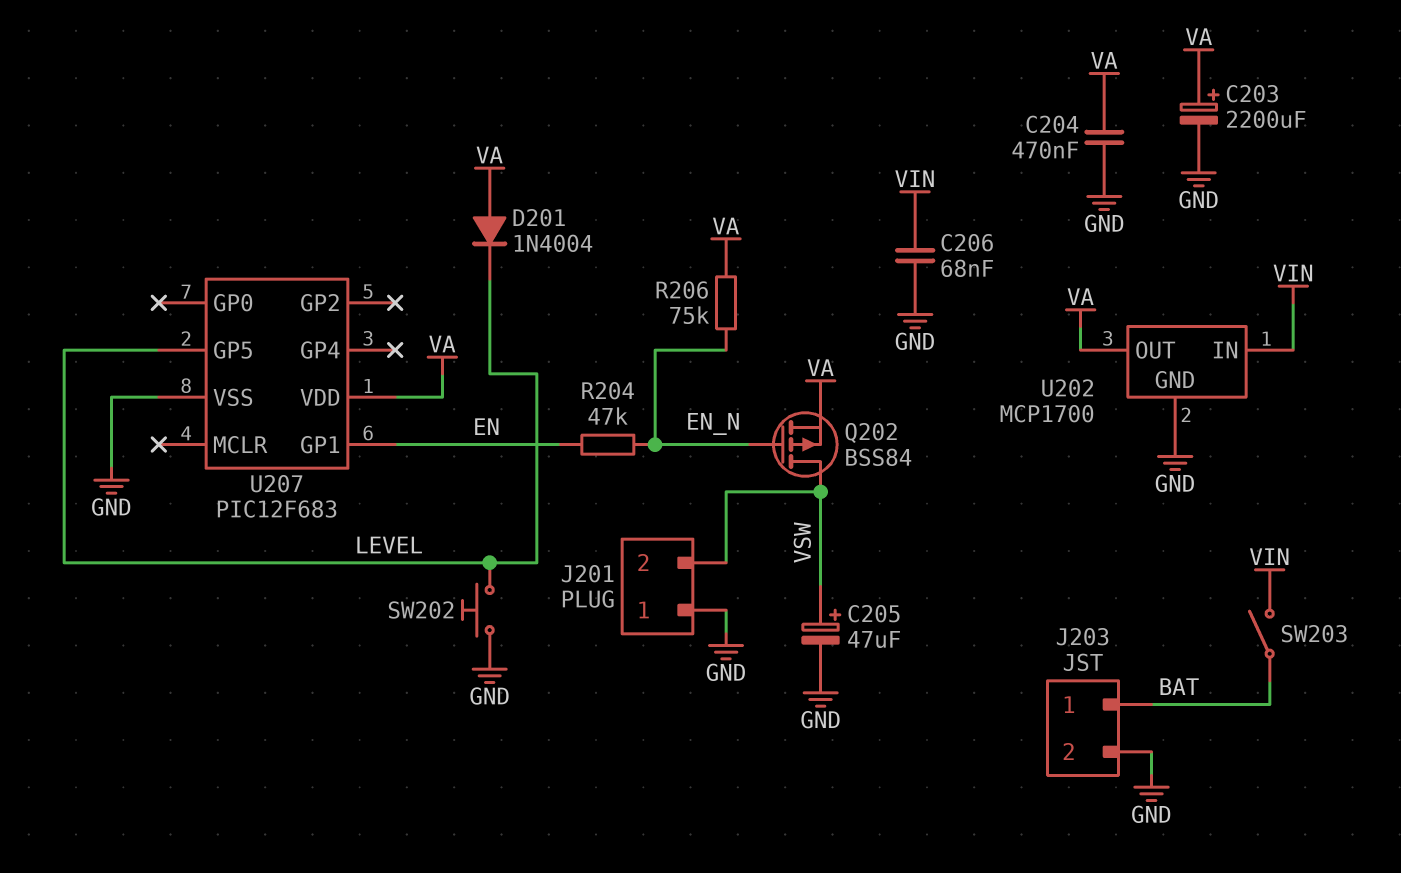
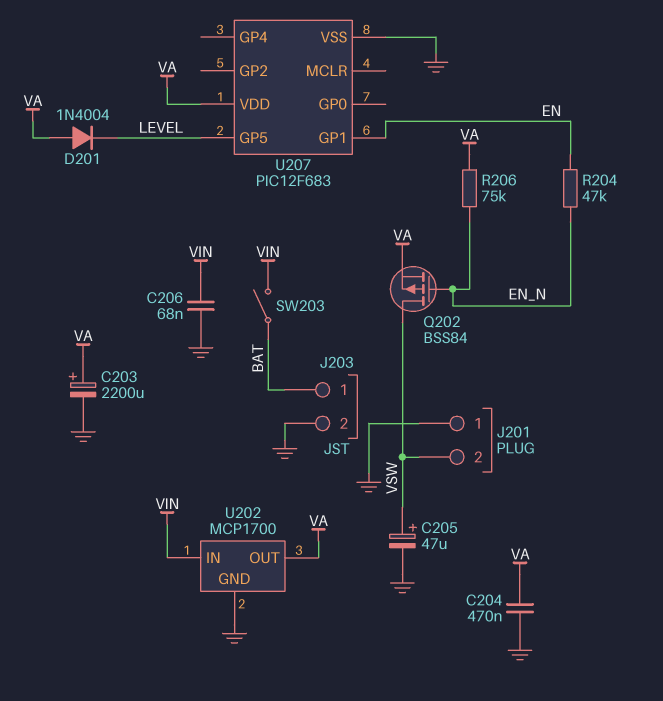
SW202: button (GND, LEVEL) -> none

